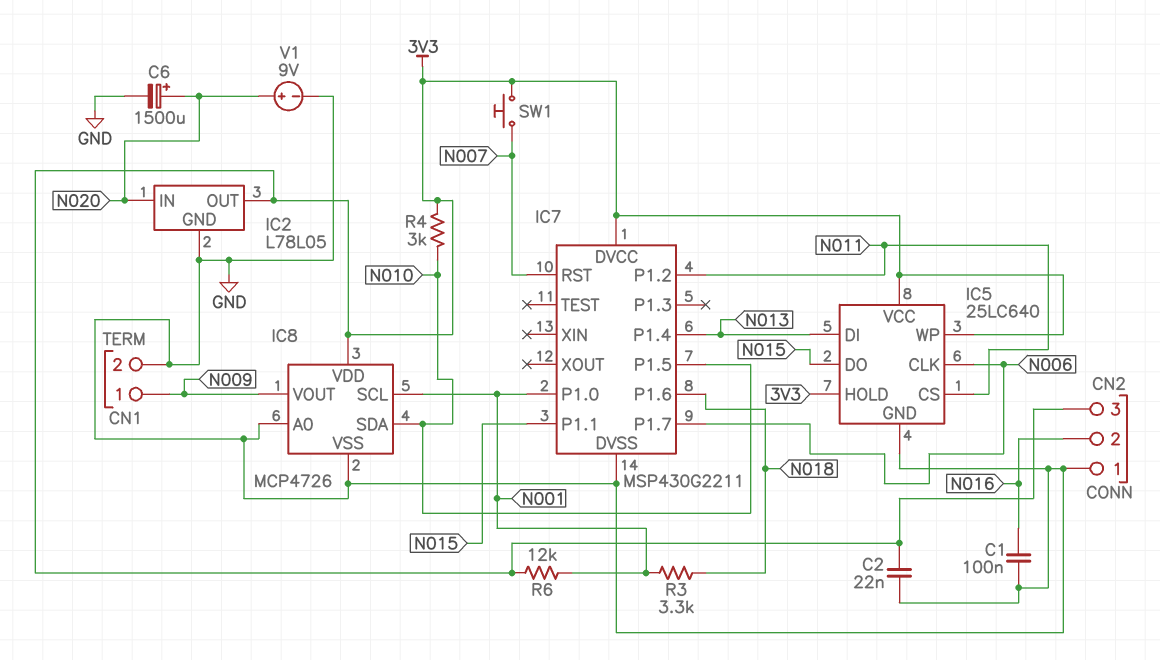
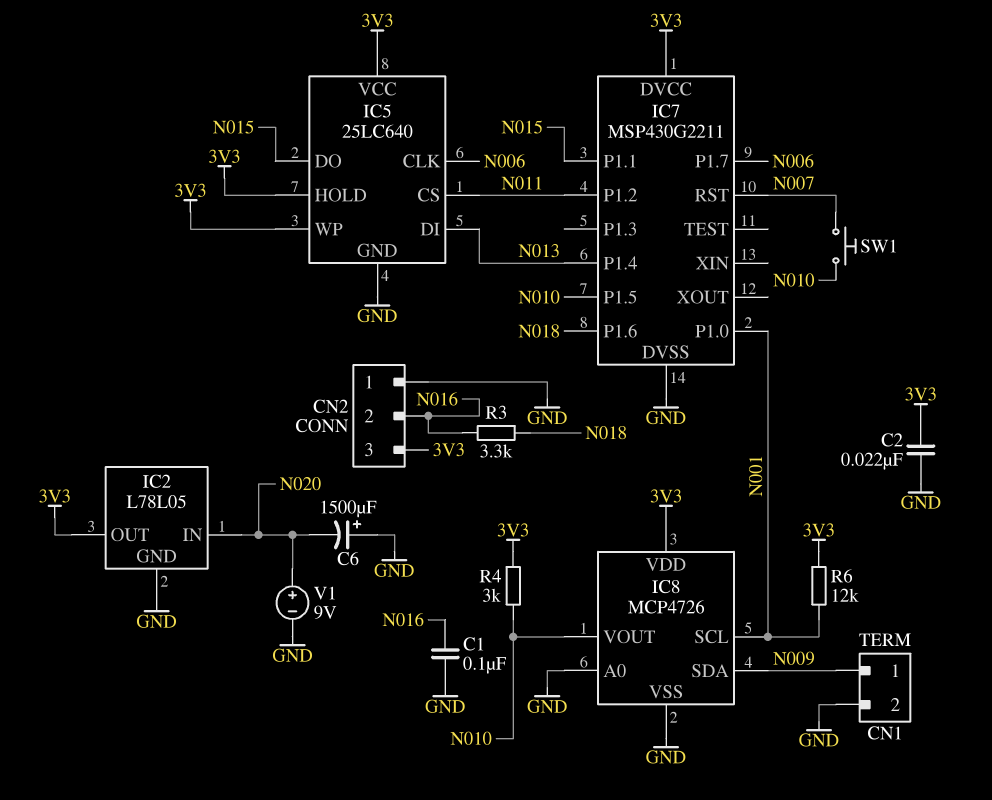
C6: 1500uF (plus N020, minus GND) -> 1500uF (plus GND, minus N020)
IC8 pin SDA: N010 -> N009
IC8 pin VOUT: N009 -> N010
R3: 3.3k (N001, N018) -> 3.3k (N016, N018)
SW1: button (3V3, N007) -> button (N007, N010)

